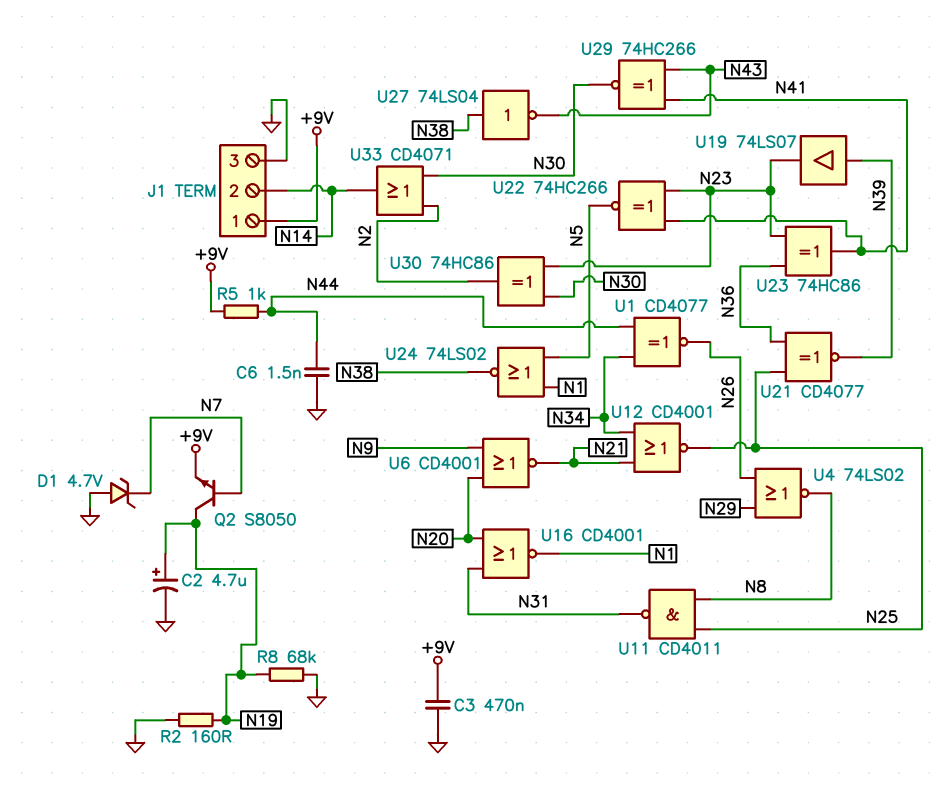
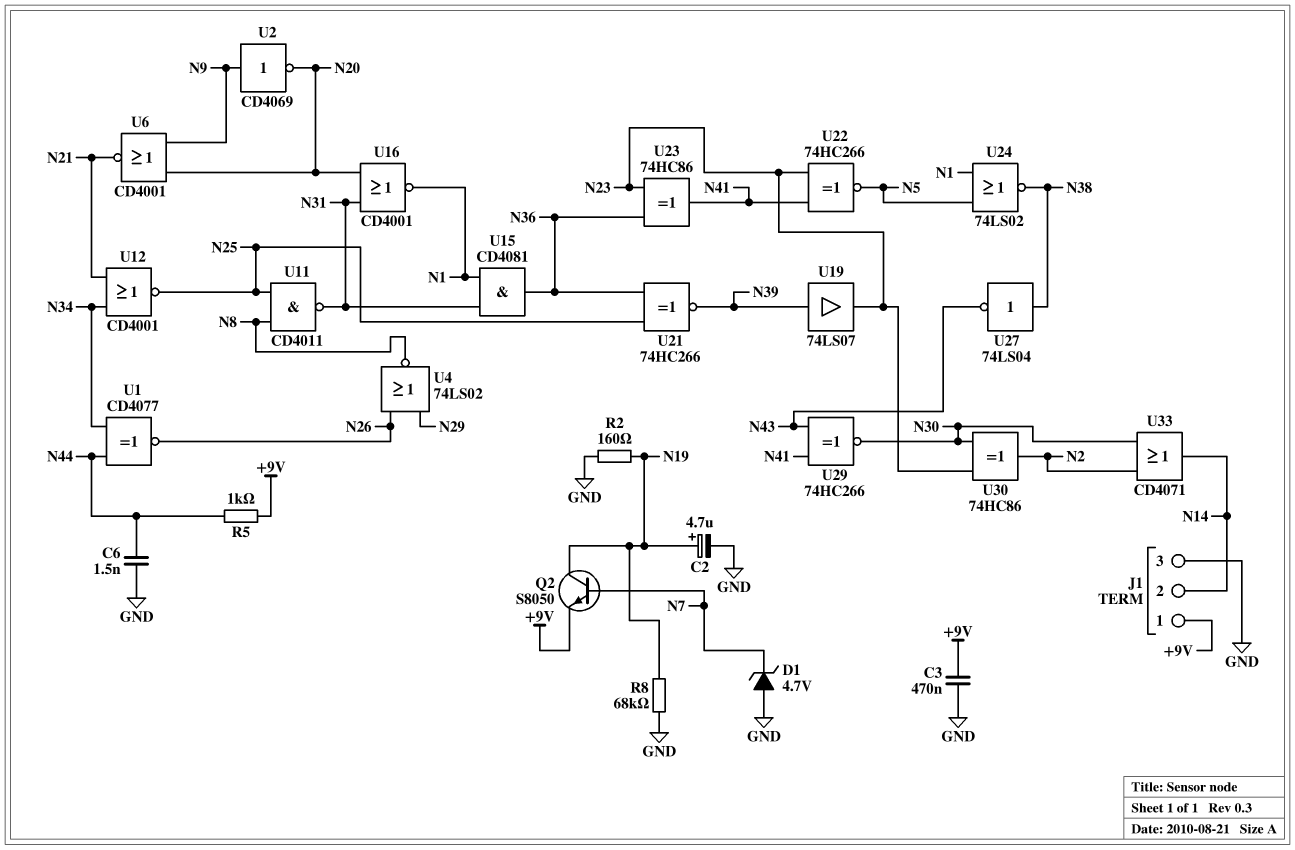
U2: none -> NOT CD4069 (in N9, out N20)
U15: none -> AND CD4081 (in N1, in N31, out N36)
U21: XNOR CD4077 (in N25, in N36, out N39) -> XNOR 74HC266 (in N25, in N36, out N39)

